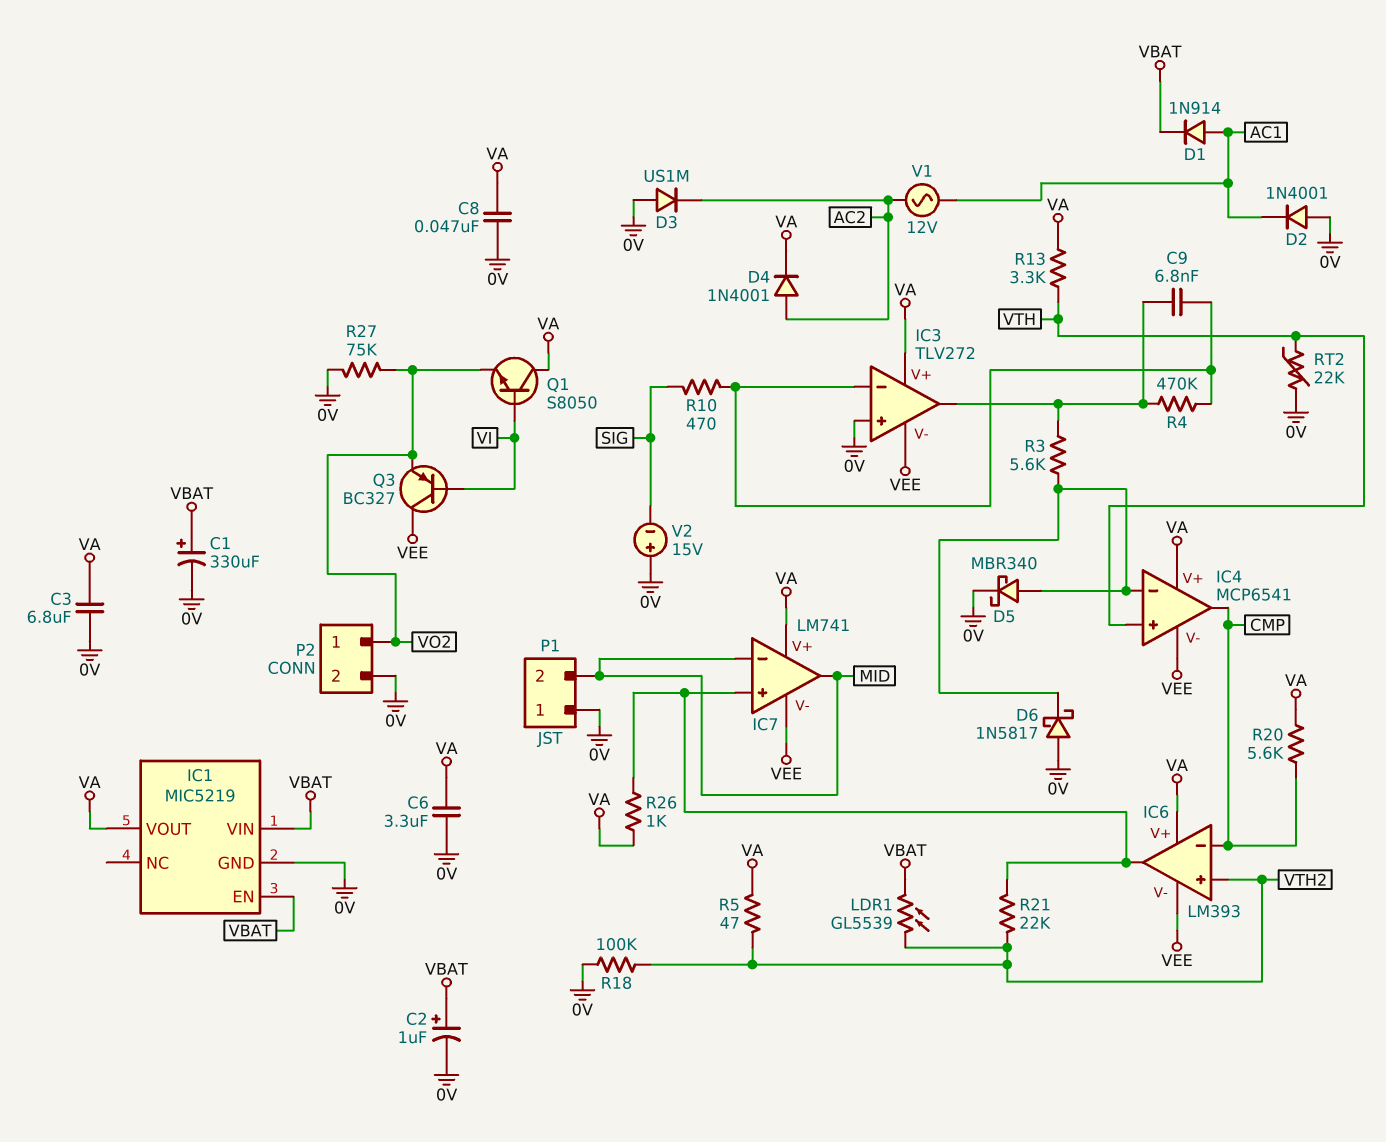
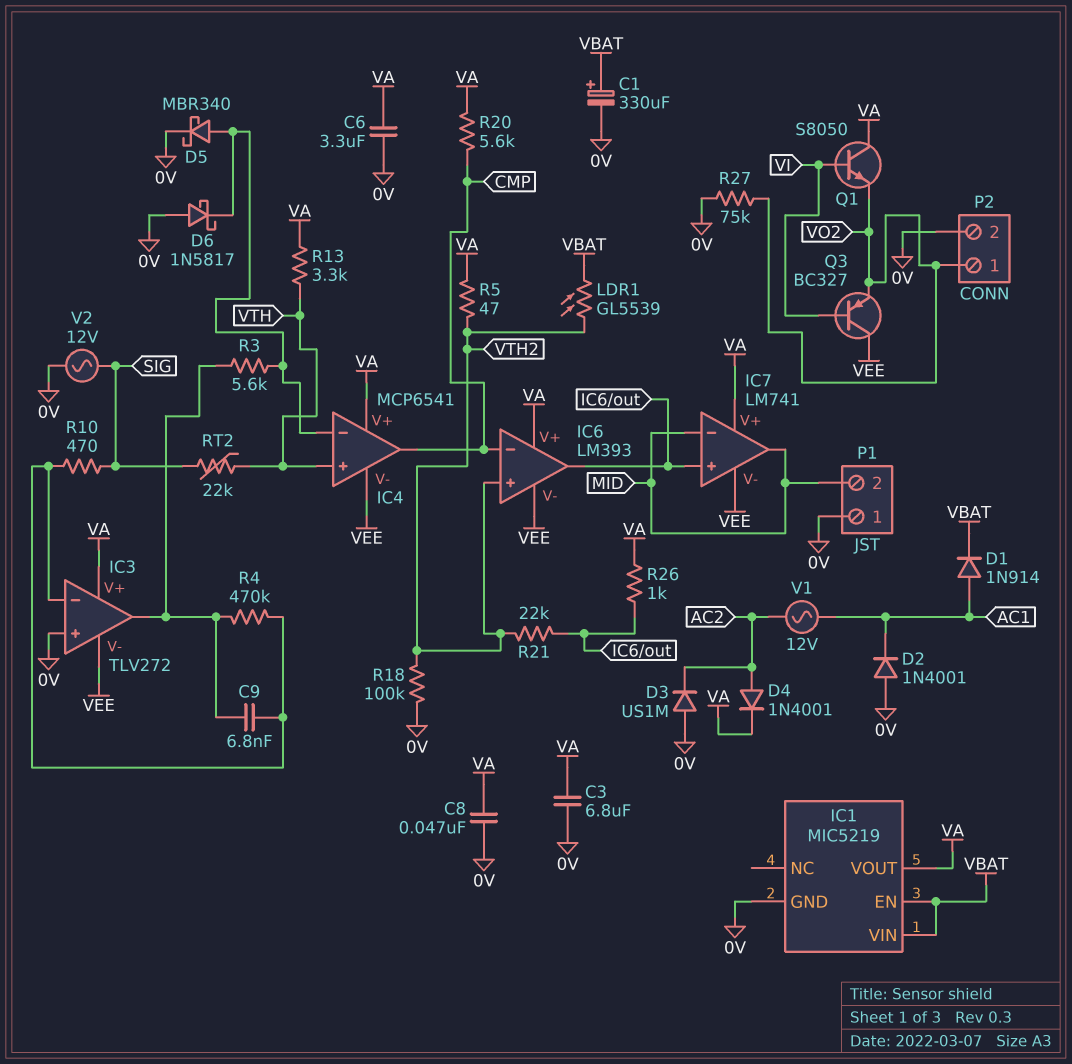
C2: 1uF (plus VBAT, minus 0V) -> none
RT2: 22k (0V, VTH) -> 22k (SIG, VTH)
V2: 15V (plus 0V, minus SIG) -> AC 12V (0V, SIG)

